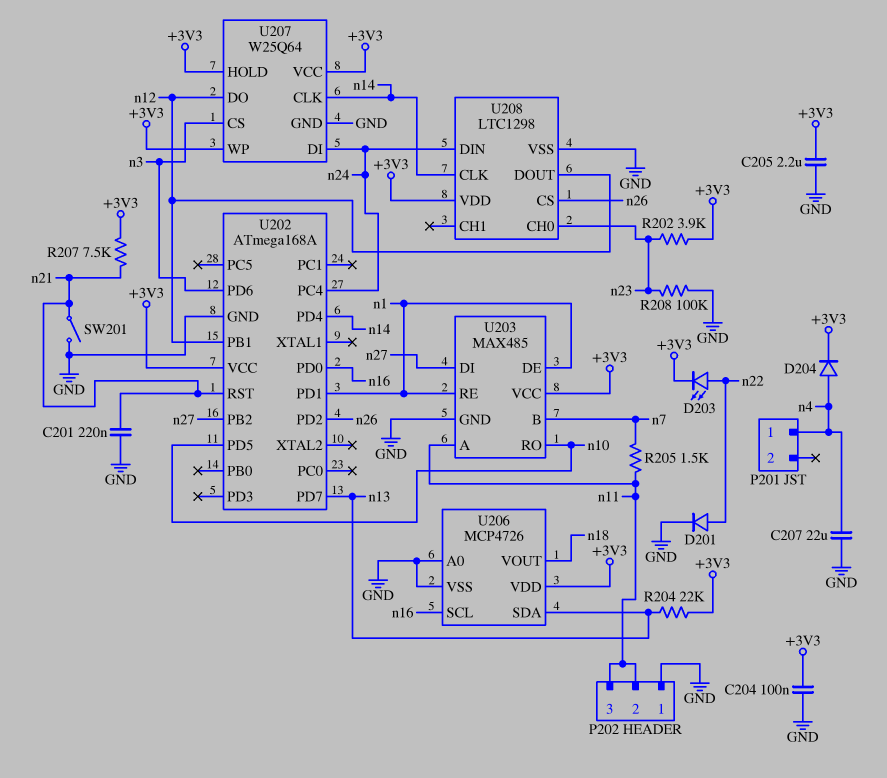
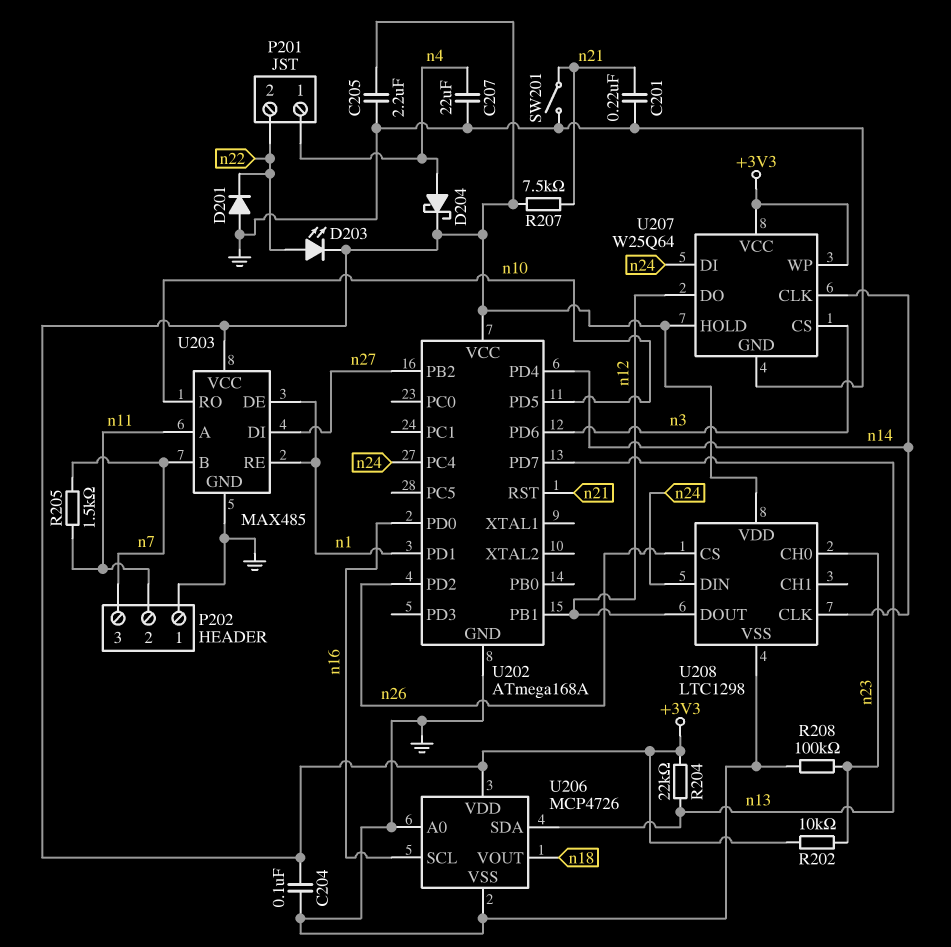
D201: diode (A n22, K GND) -> diode (A GND, K n22)
D204: diode (A n4, K +3V3) -> schottky (A n4, K +3V3)
P201 pin 2: none -> n22
P202 pin 3: n11 -> n7
R202: 3.9k (+3V3, n23) -> 10k (+3V3, n23)

